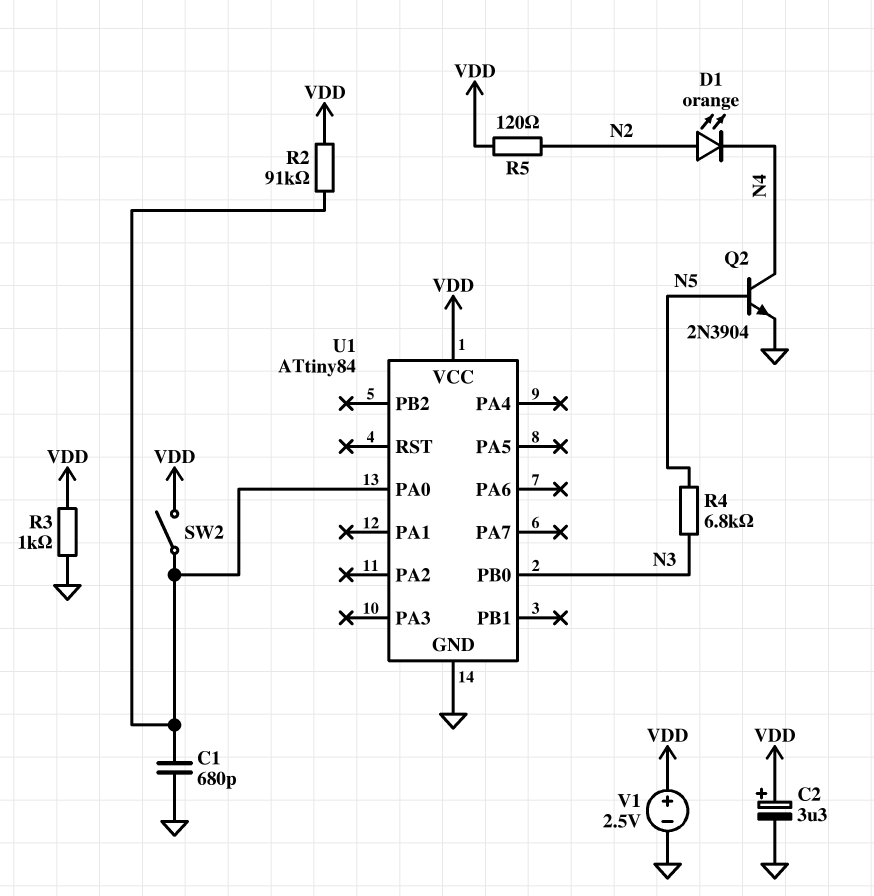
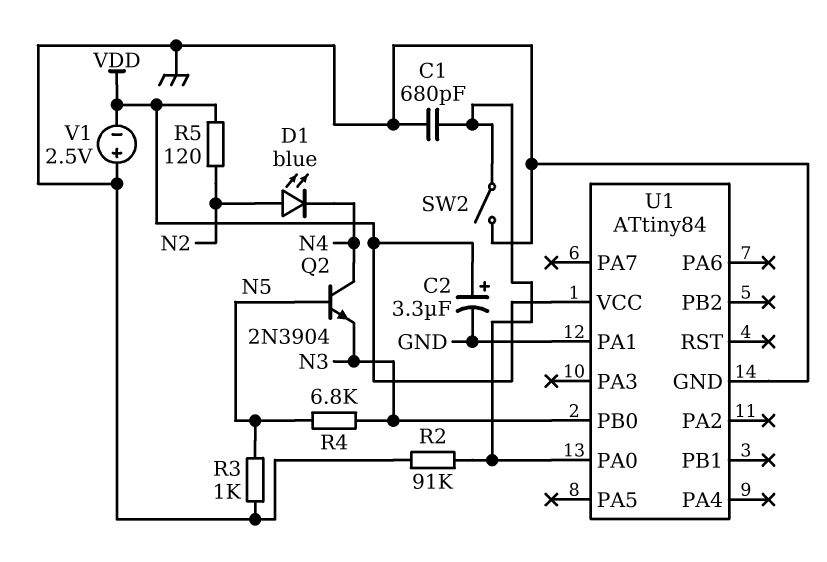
D1: LED orange (A N2, K N4) -> LED blue (A N2, K N4)
Q2: NPN 2N3904 (B N5, C N4, E GND) -> NPN 2N3904 (B N5, C N4, E N3)
R2: 91k (U1/PA0, VDD) -> 91k (GND, U1/PA0)
R3: 1k (GND, VDD) -> 1k (GND, N5)
SW2: switch (U1/PA0, VDD) -> switch (GND, U1/PA0)
U1 pin PA1: none -> GND
V1: 2.5V (plus VDD, minus GND) -> 2.5V (plus GND, minus VDD)

